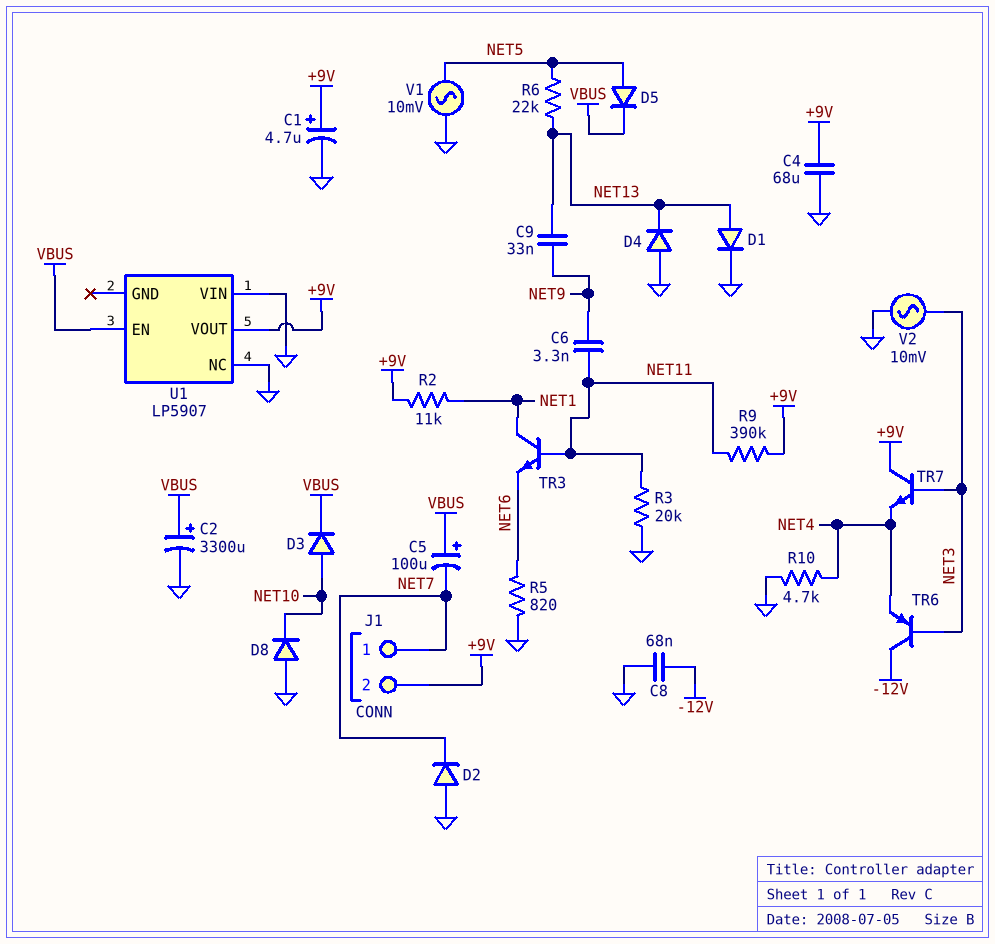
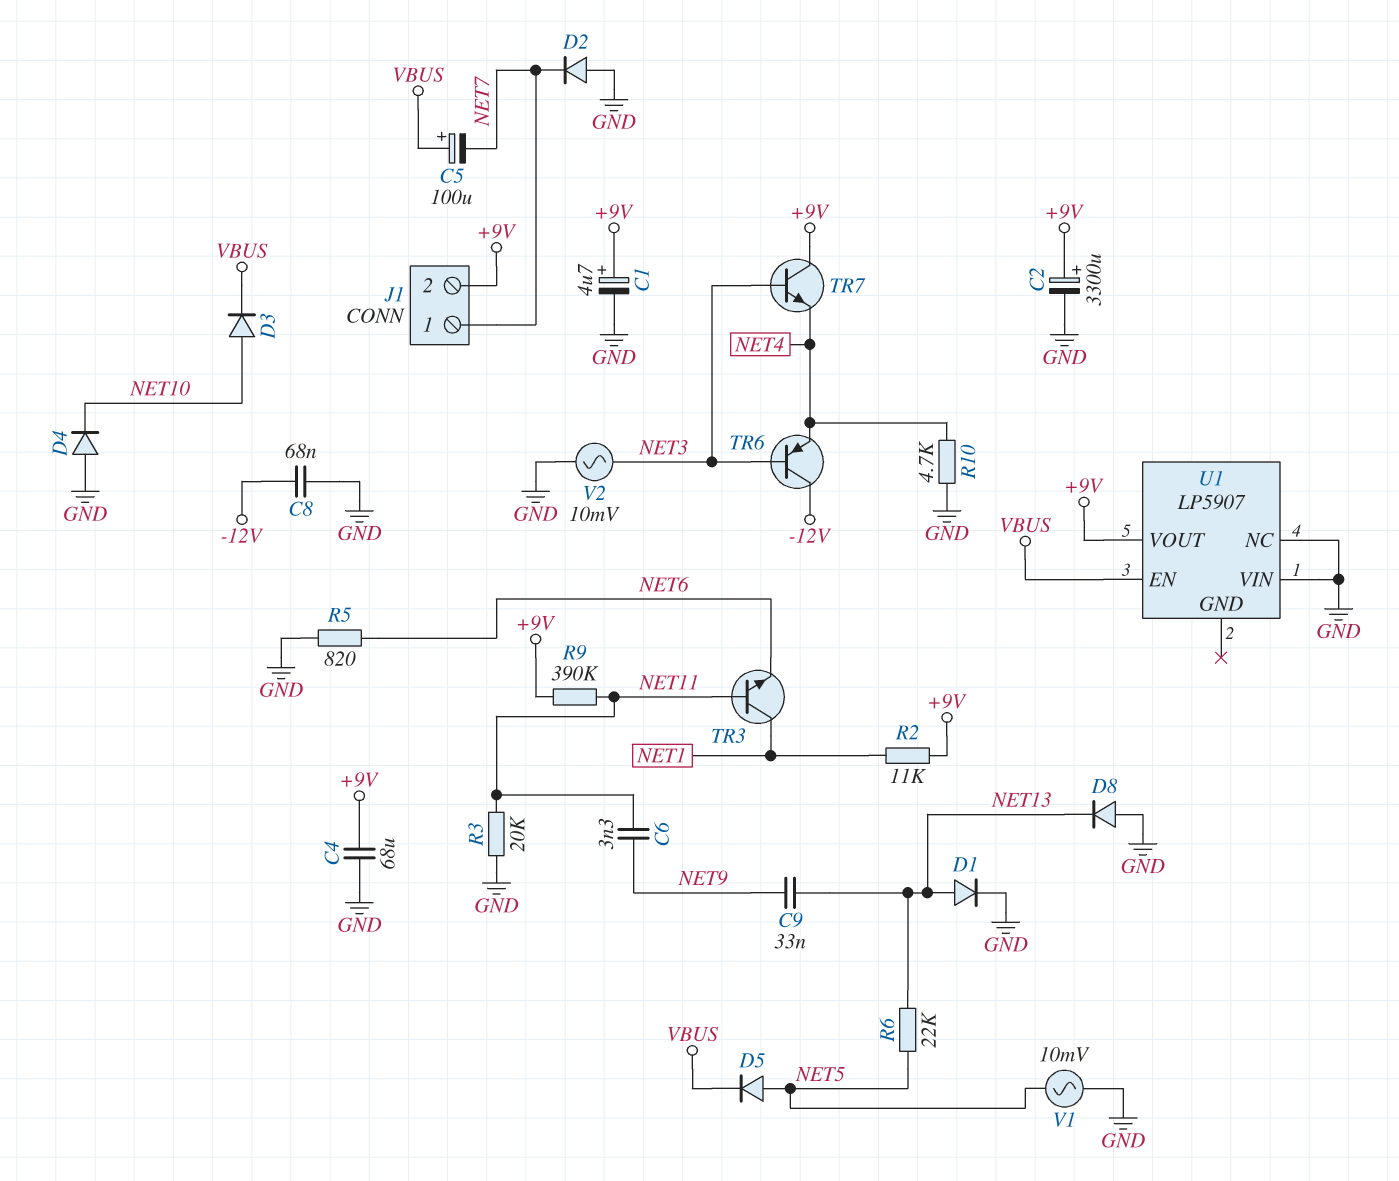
C2: 3300uF (plus VBUS, minus GND) -> 3300uF (plus +9V, minus GND)
D4: diode (A GND, K NET13) -> diode (A GND, K NET10)
D8: diode (A GND, K NET10) -> diode (A GND, K NET13)

